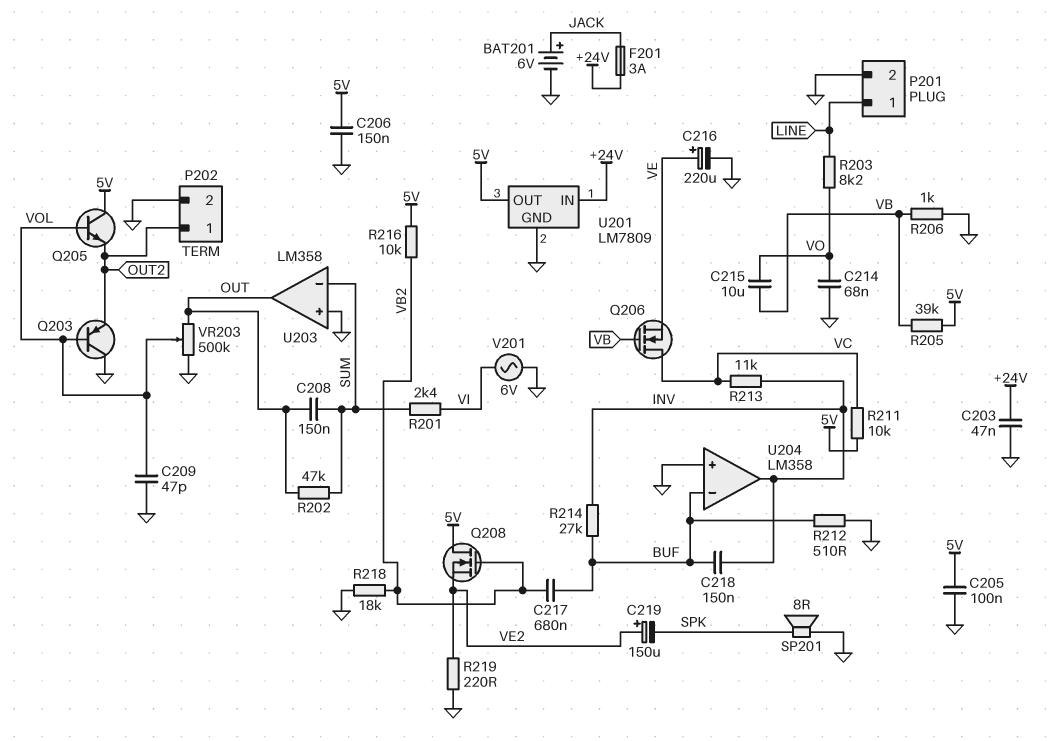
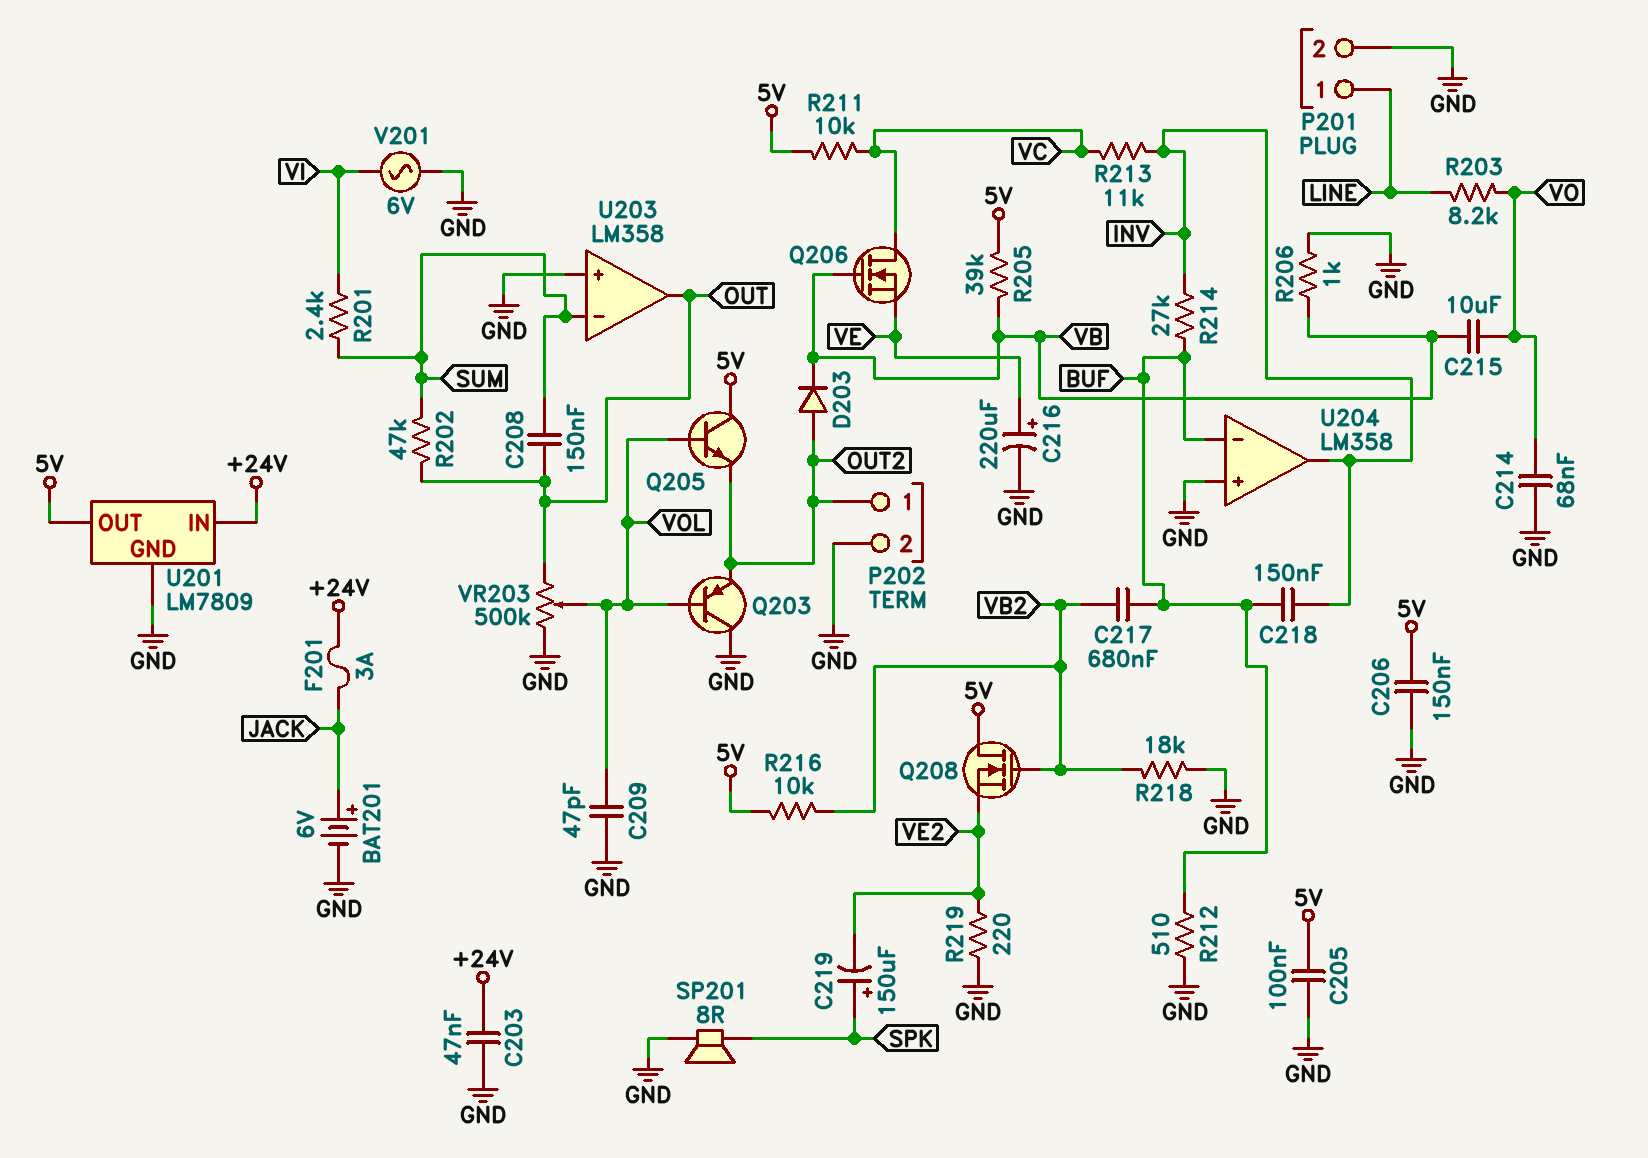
C219: 150uF (plus VE2, minus SPK) -> 150uF (plus SPK, minus VE2)
D203: none -> diode (A OUT2, K VB)

